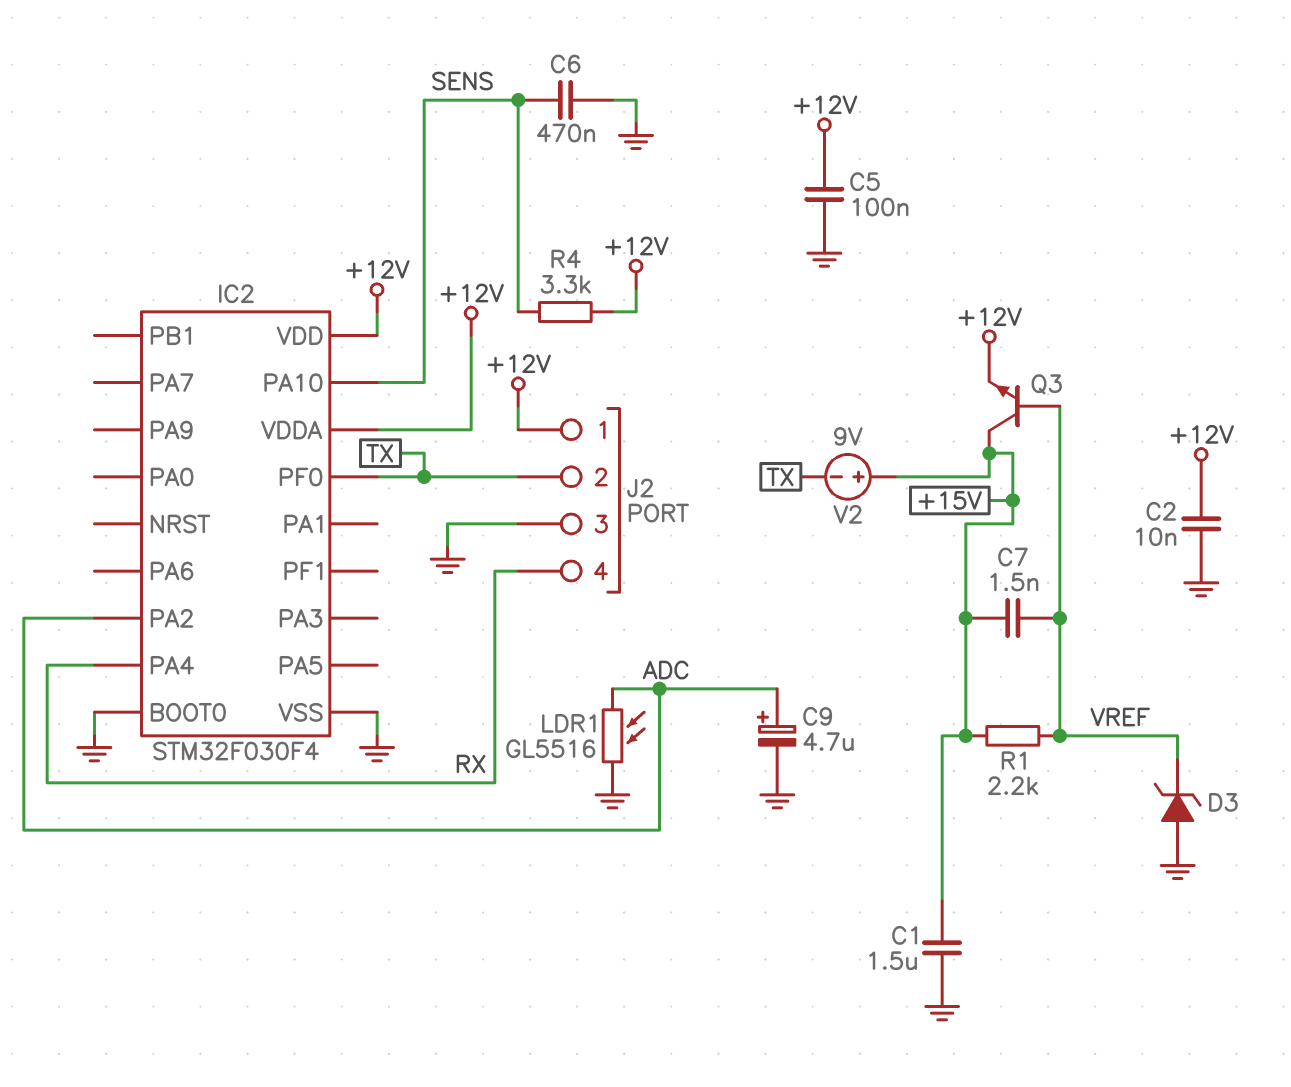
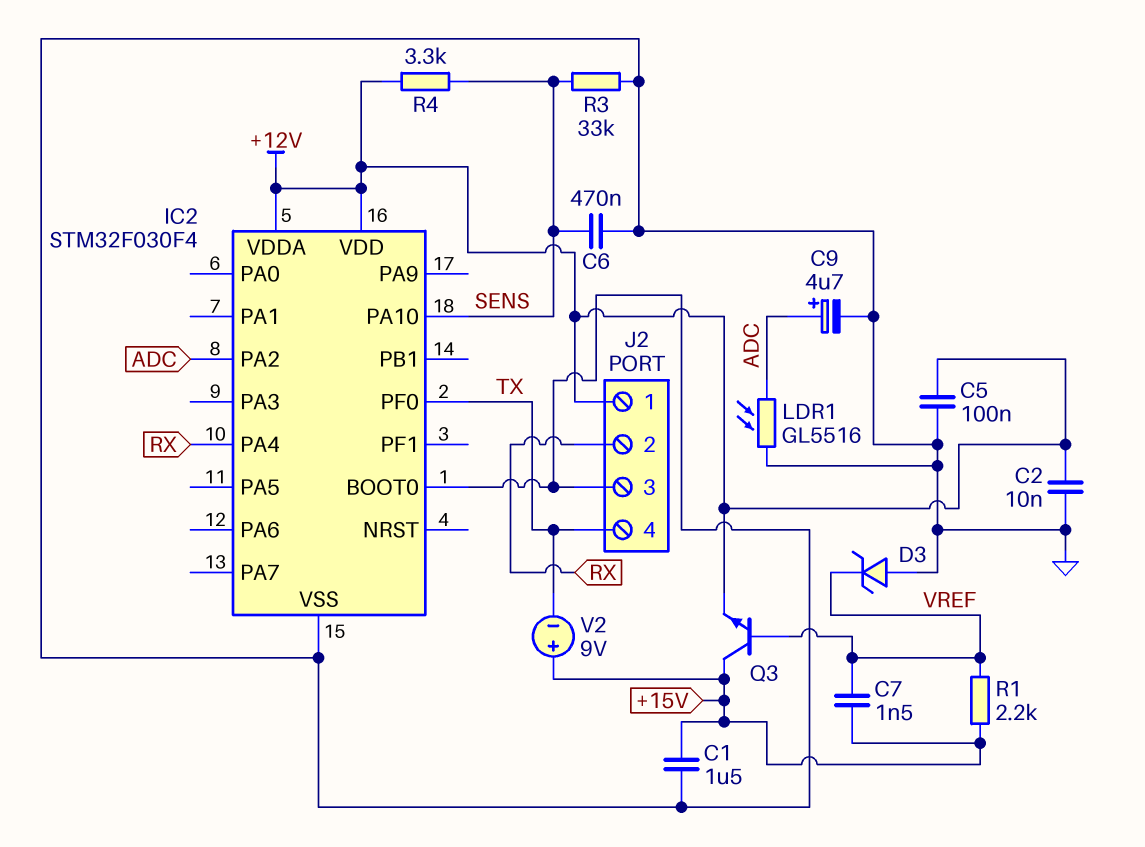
J2 pin 2: TX -> RX
J2 pin 4: RX -> TX
R3: none -> 33k (GND, SENS)

